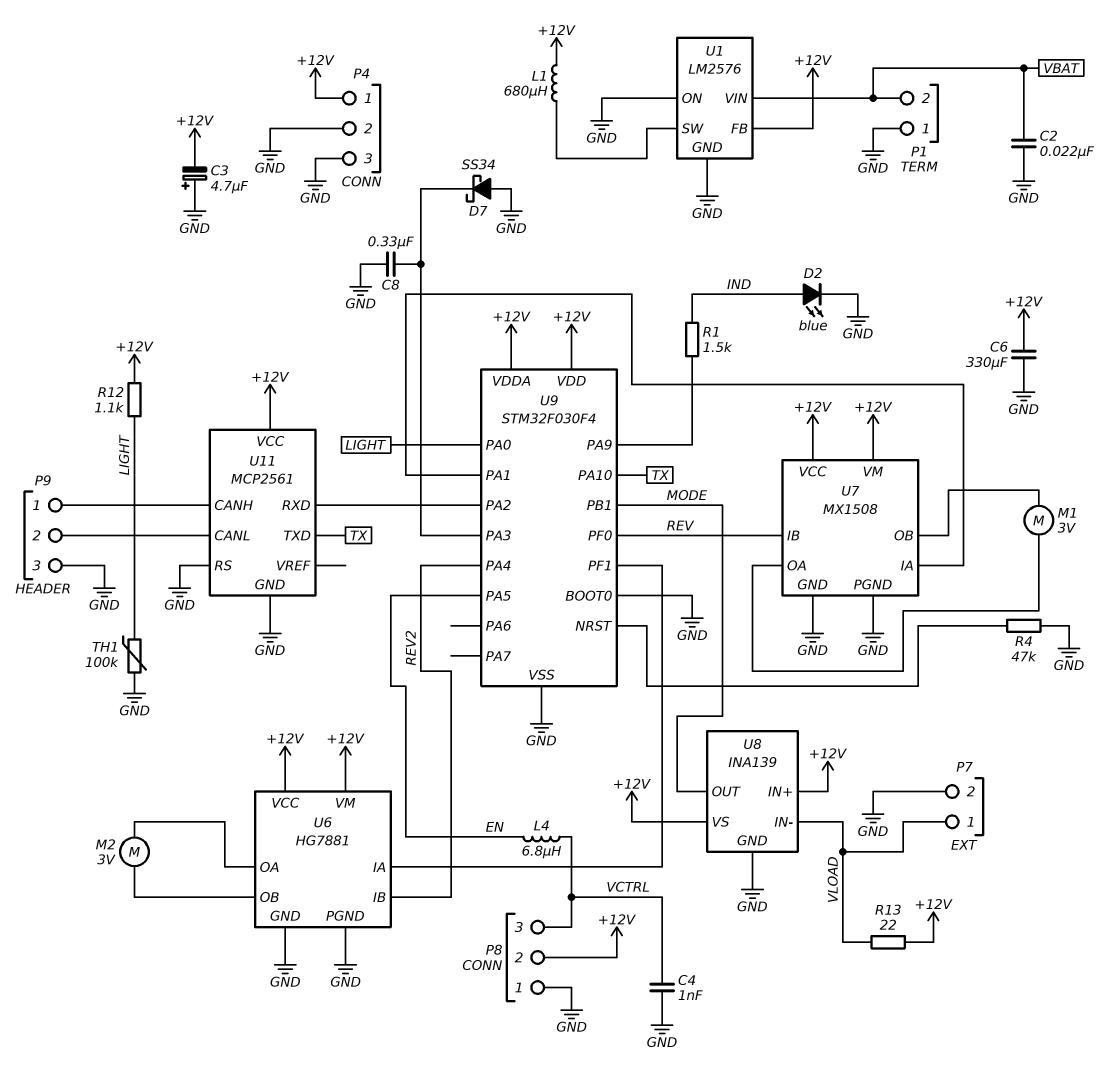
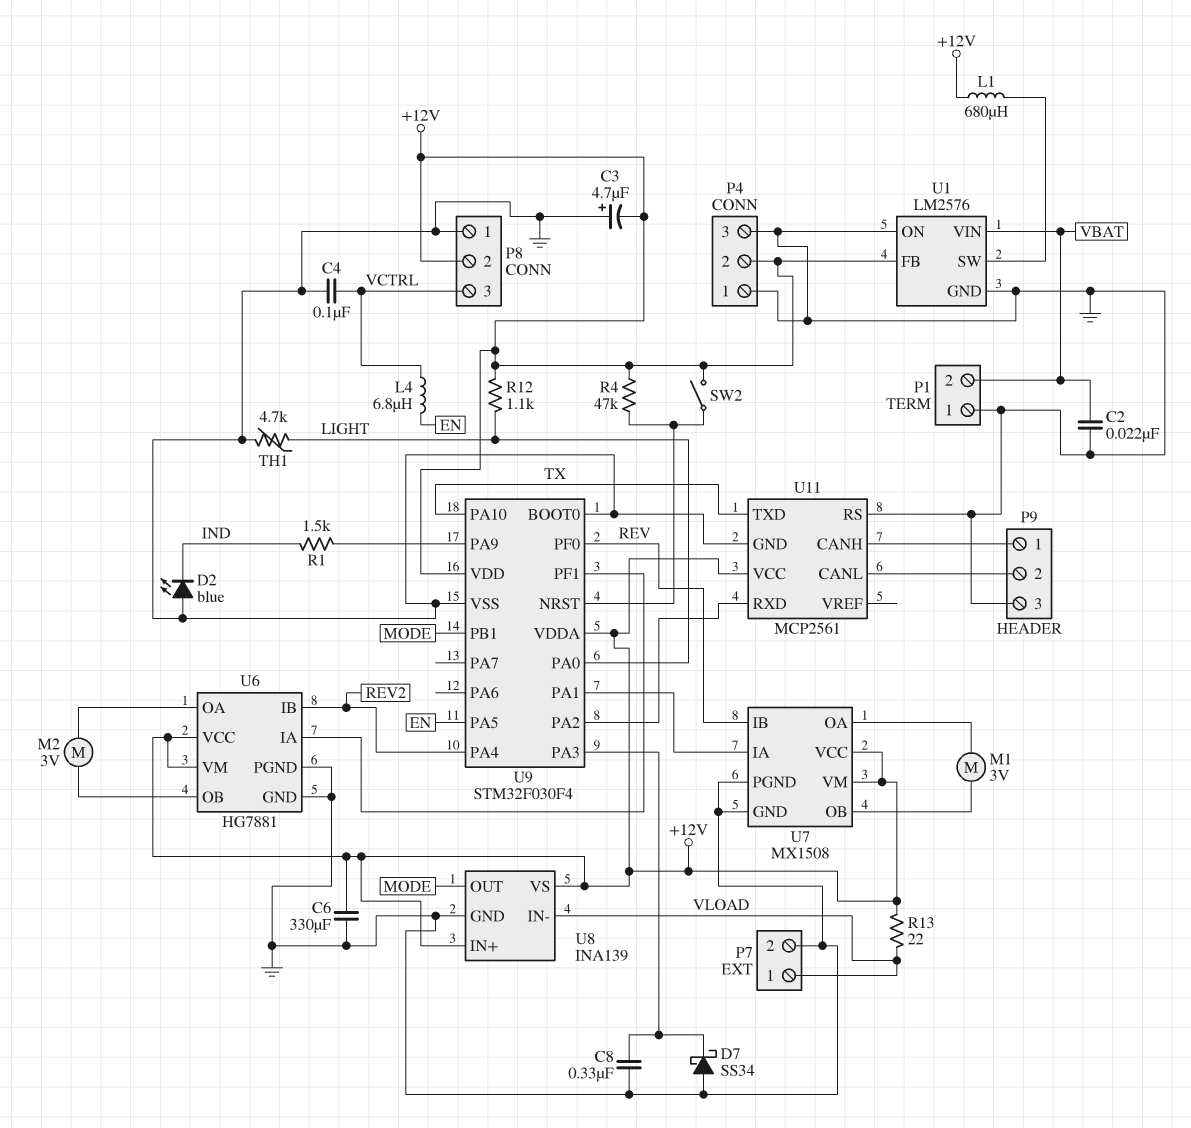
C4: 1nF (GND, VCTRL) -> 100nF (GND, VCTRL)
D2: LED blue (A IND, K GND) -> LED blue (A GND, K IND)
P4 pin 1: +12V -> GND
P4 pin 2: GND -> +12V
R4: 47k (GND, U9/NRST) -> 47k (+12V, U9/NRST)
SW2: none -> switch (+12V, U9/NRST)
TH1: 100k (GND, LIGHT) -> 4.7k (GND, LIGHT)

